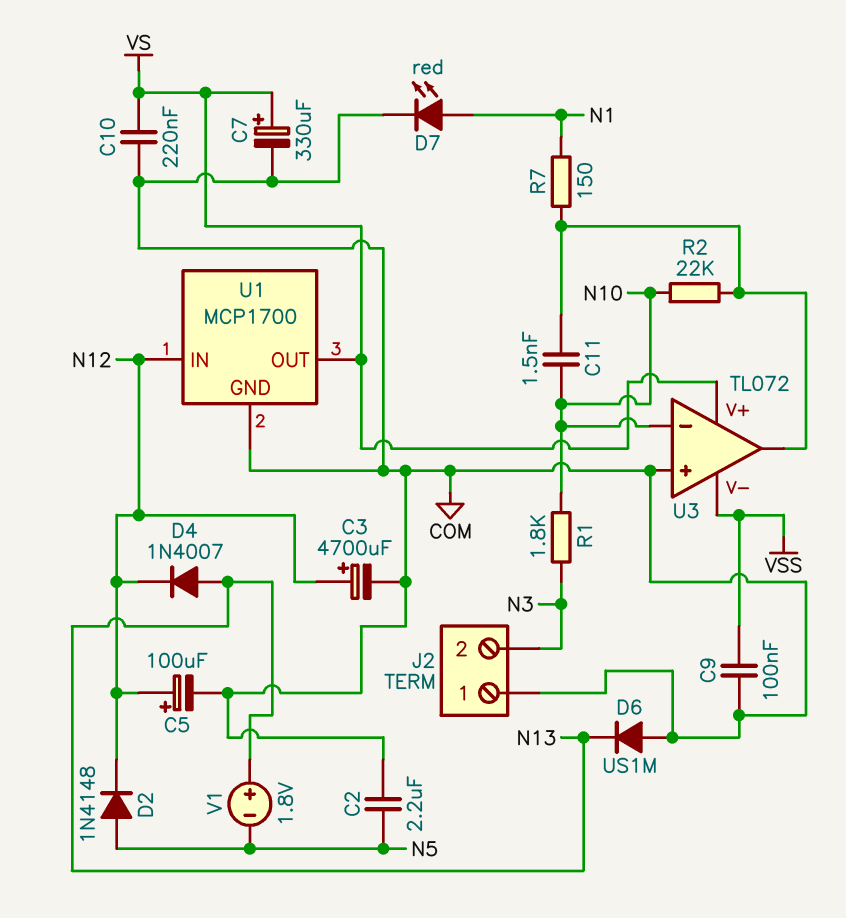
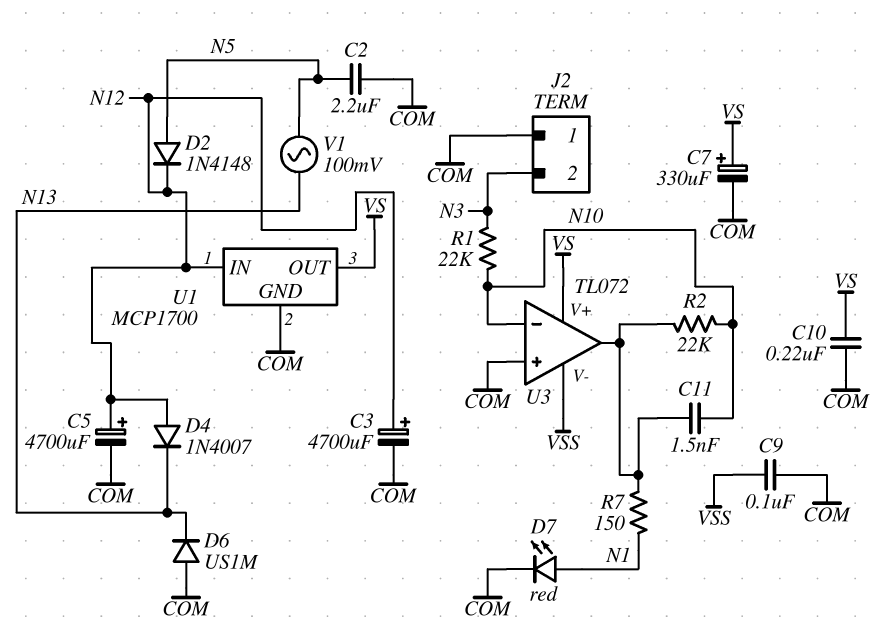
C5: 100uF (plus N12, minus COM) -> 4700uF (plus N12, minus COM)
D4: diode 1N4007 (A N13, K N12) -> diode 1N4007 (A N12, K N13)
R1: 1.8k (N3, N10) -> 22k (N3, N10)
V1: 1.8V (plus N13, minus N5) -> AC 100mV (N5, N13)

